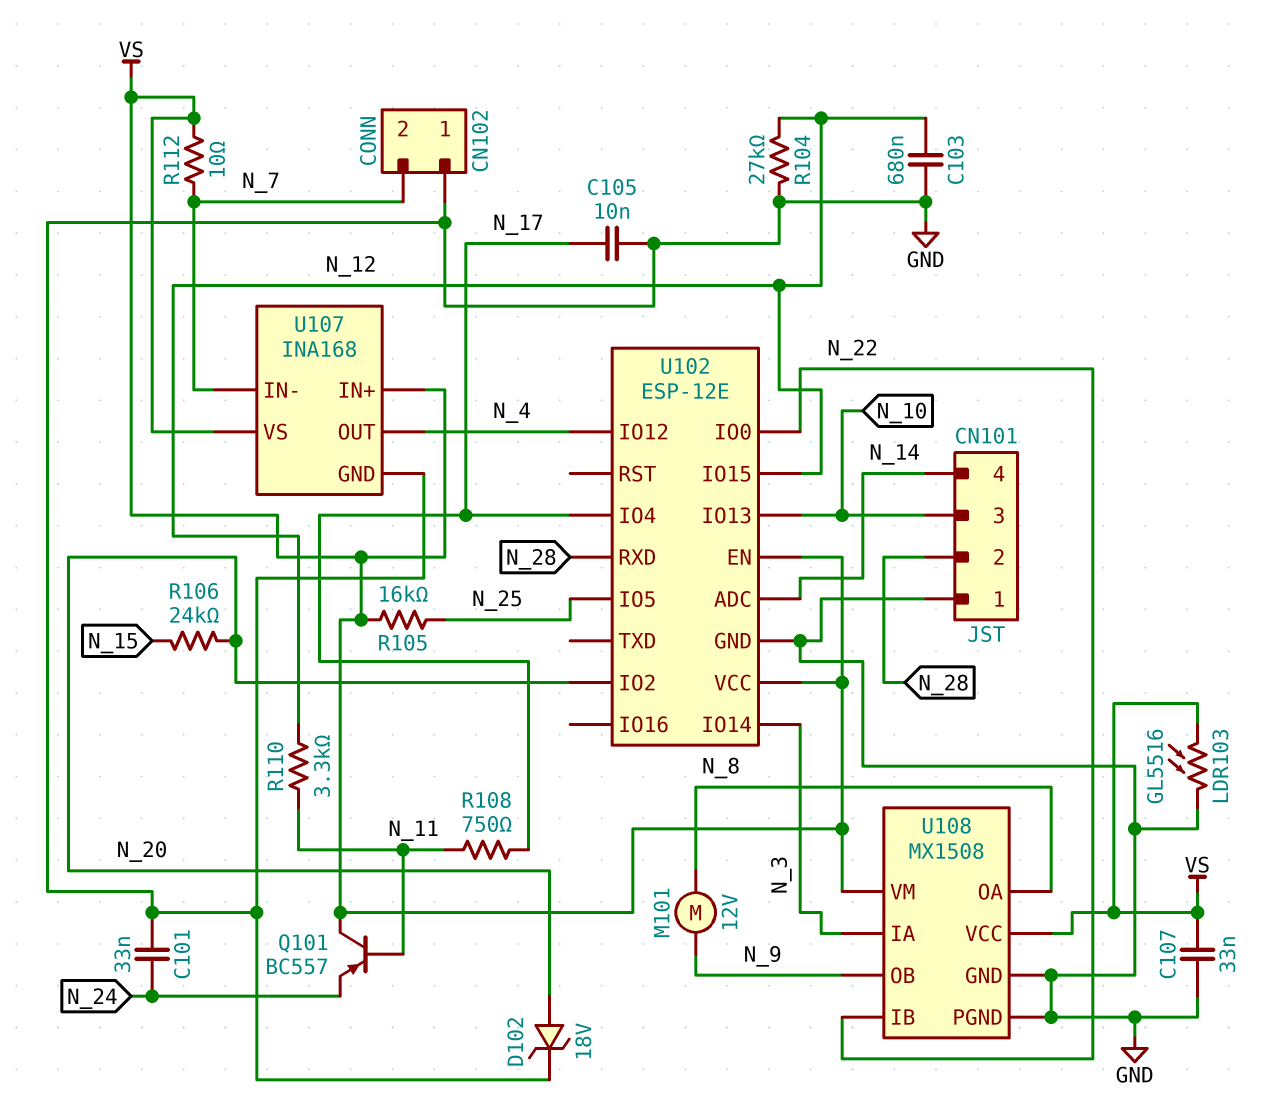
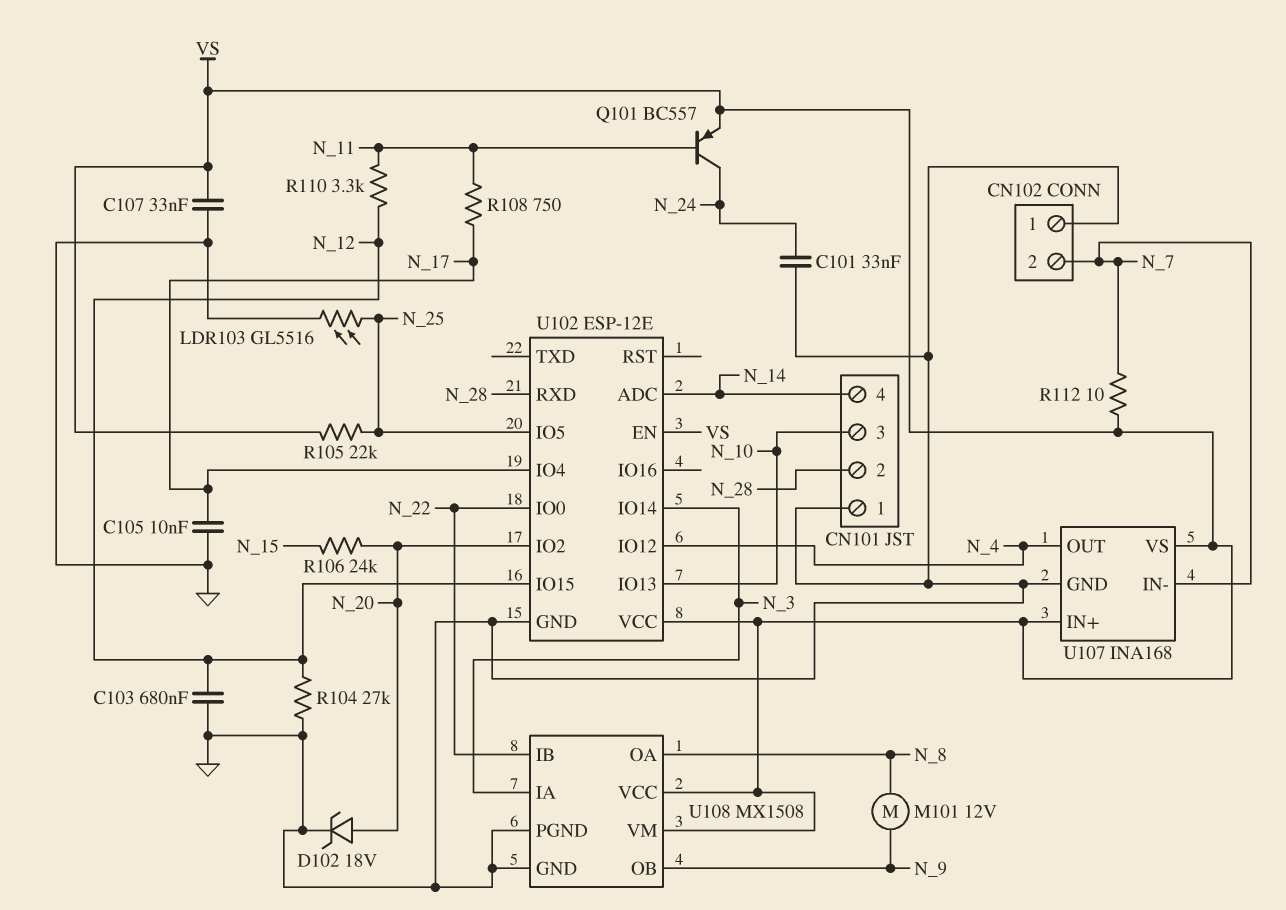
LDR103: GL5516 (GND, VS) -> GL5516 (GND, N_25)
Q101: PNP BC557 (B N_11, C VS, E N_24) -> PNP BC557 (B N_11, C N_24, E VS)
R105: 16k (N_25, VS) -> 22k (N_25, VS)

